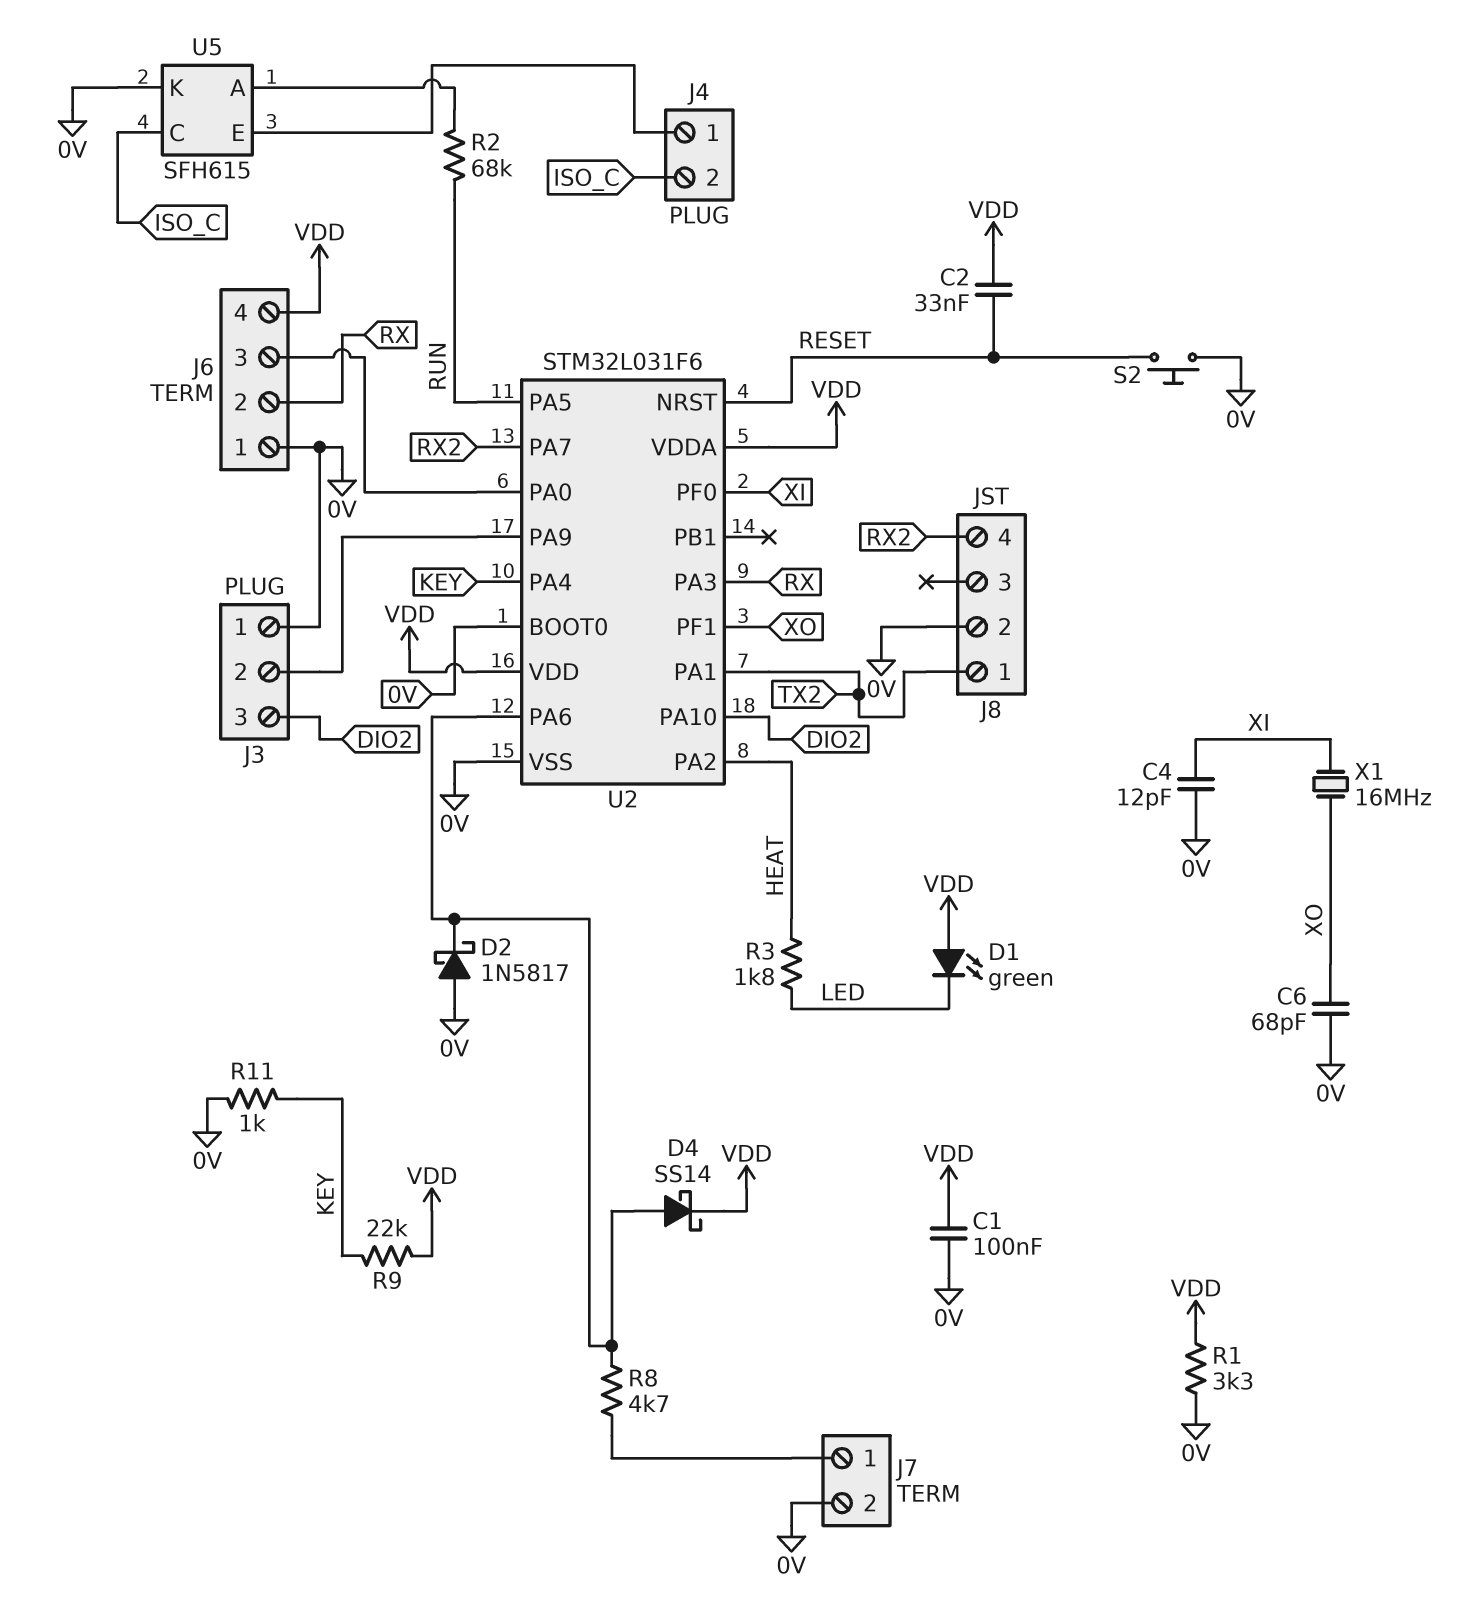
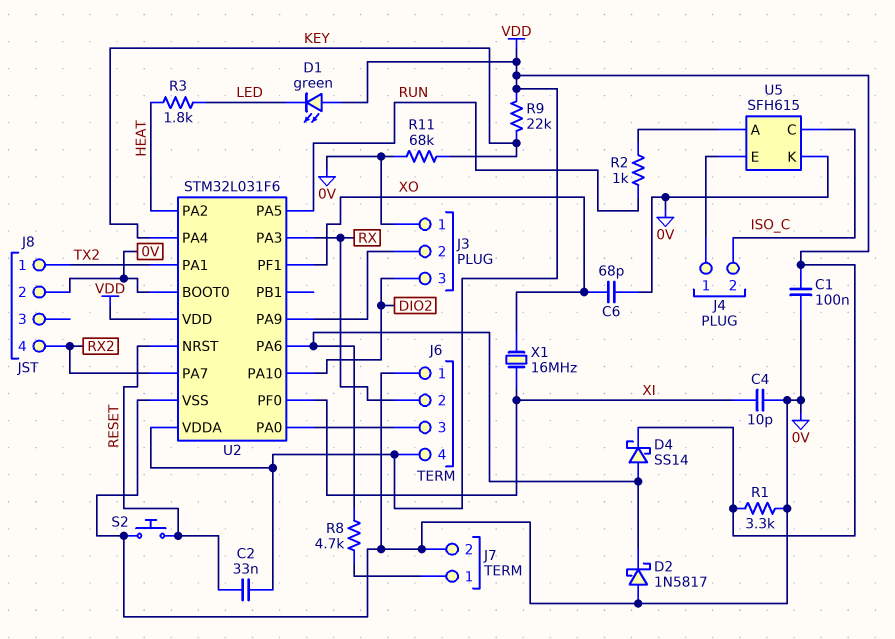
C4: 12pF (0V, XI) -> 10pF (0V, XI)
R2: 68k (RUN, U5/A) -> 1k (RUN, U5/A)
R11: 1k (0V, KEY) -> 68k (0V, KEY)

